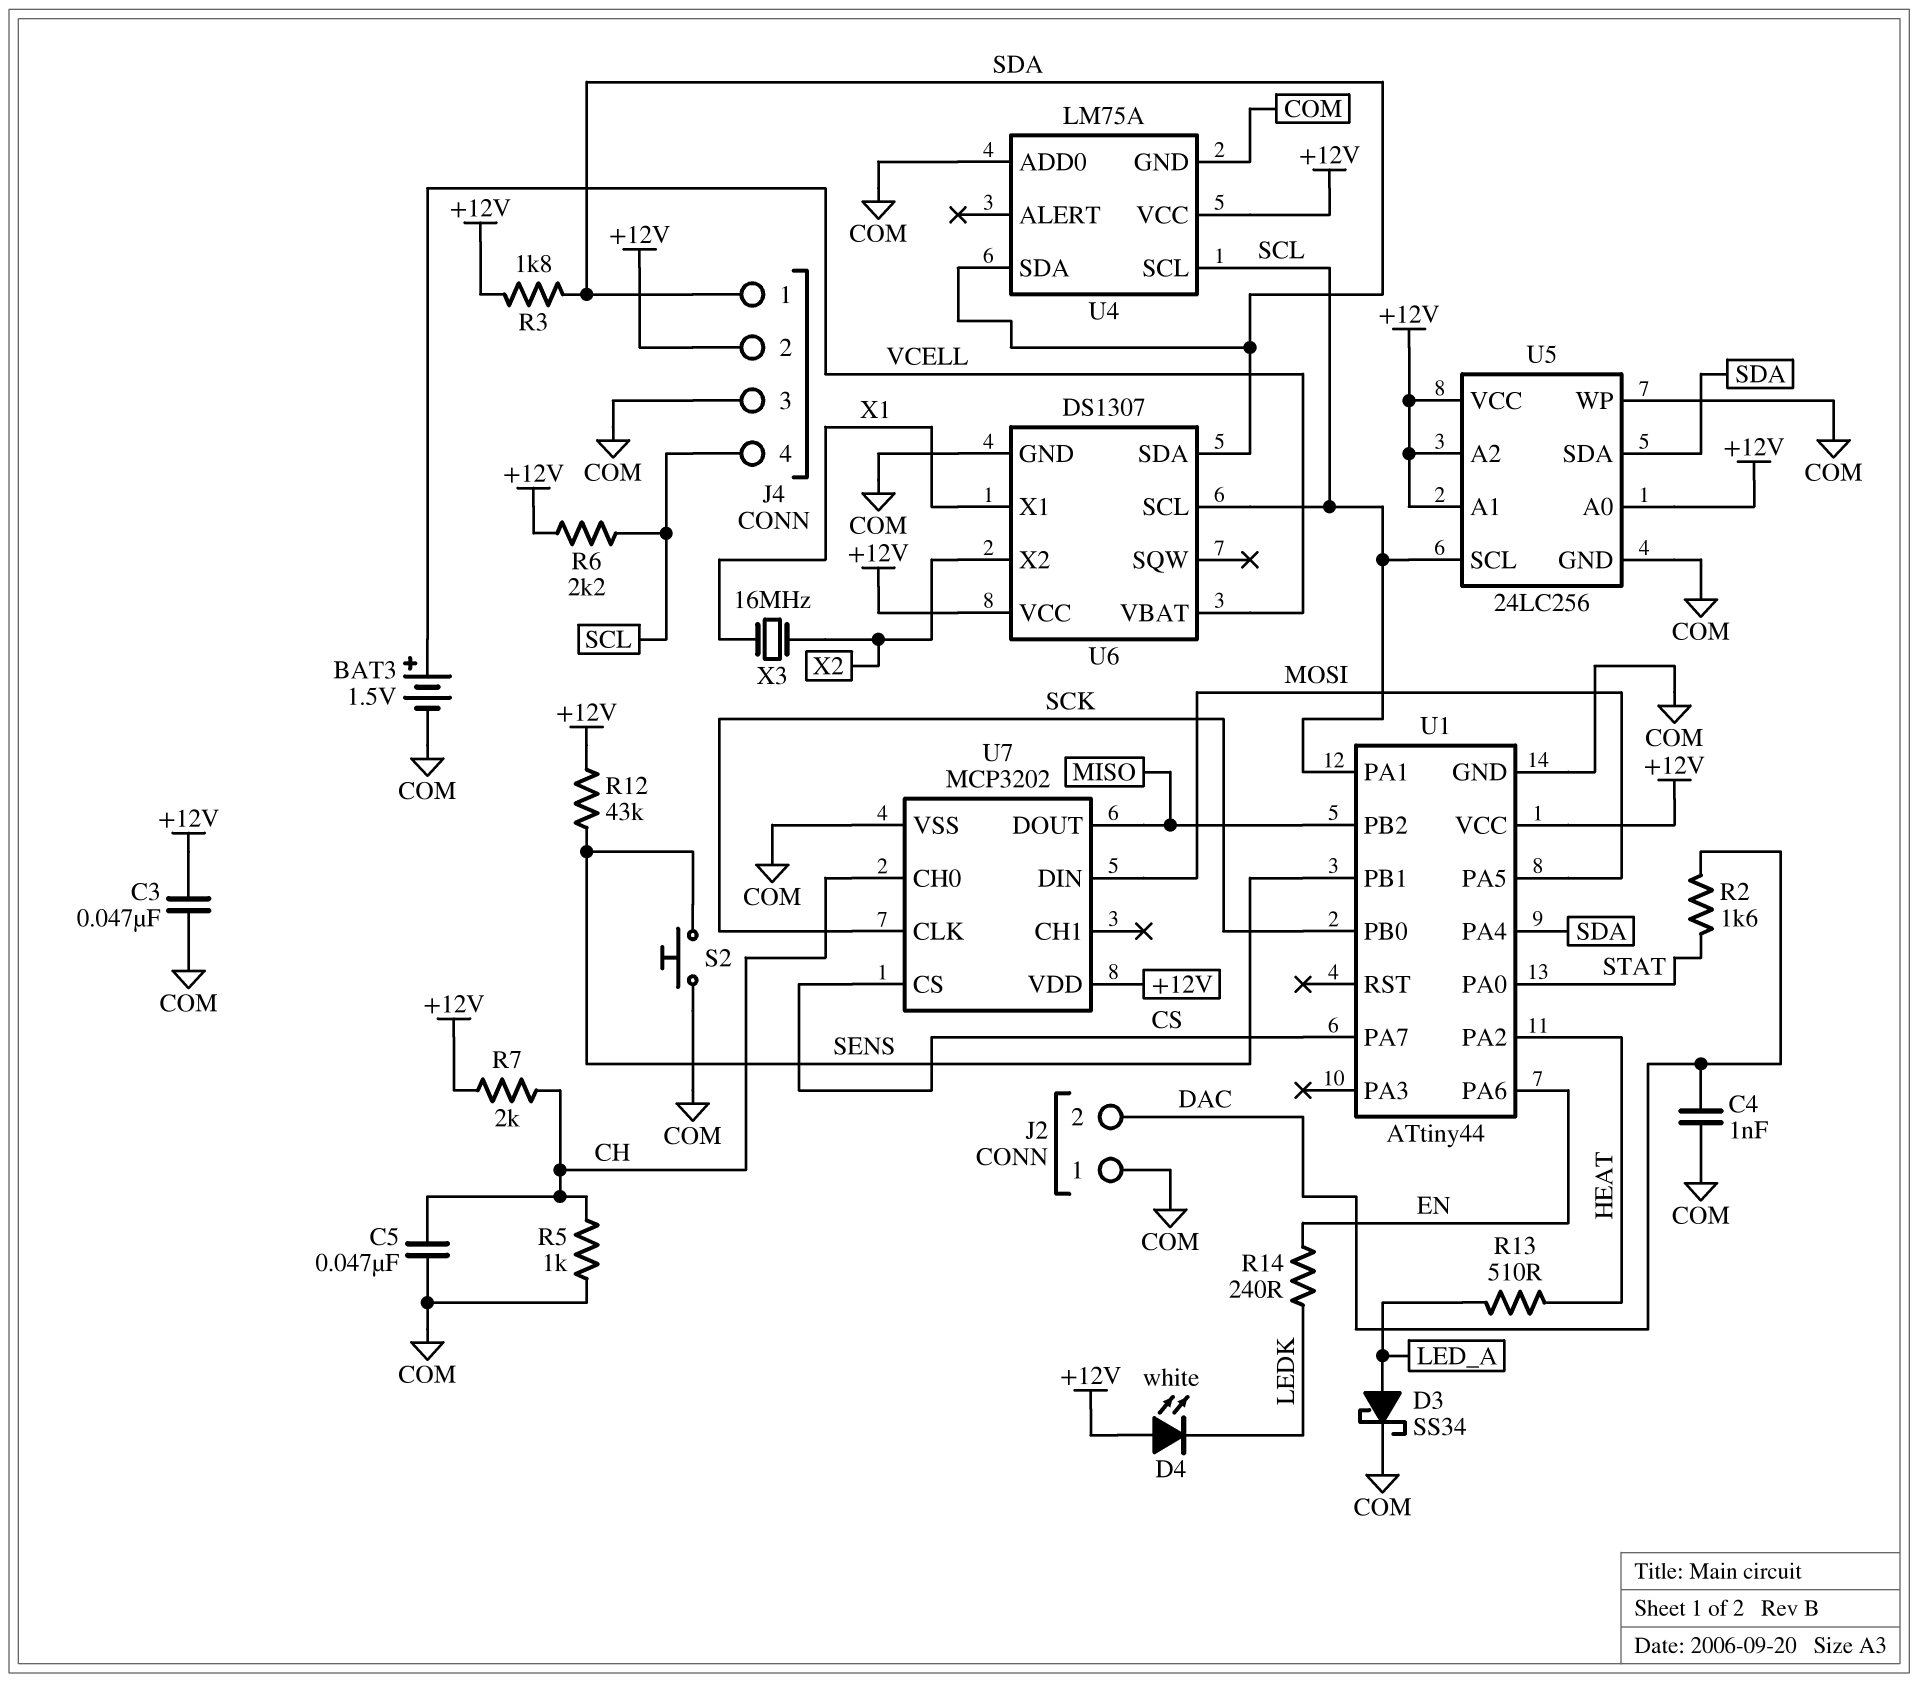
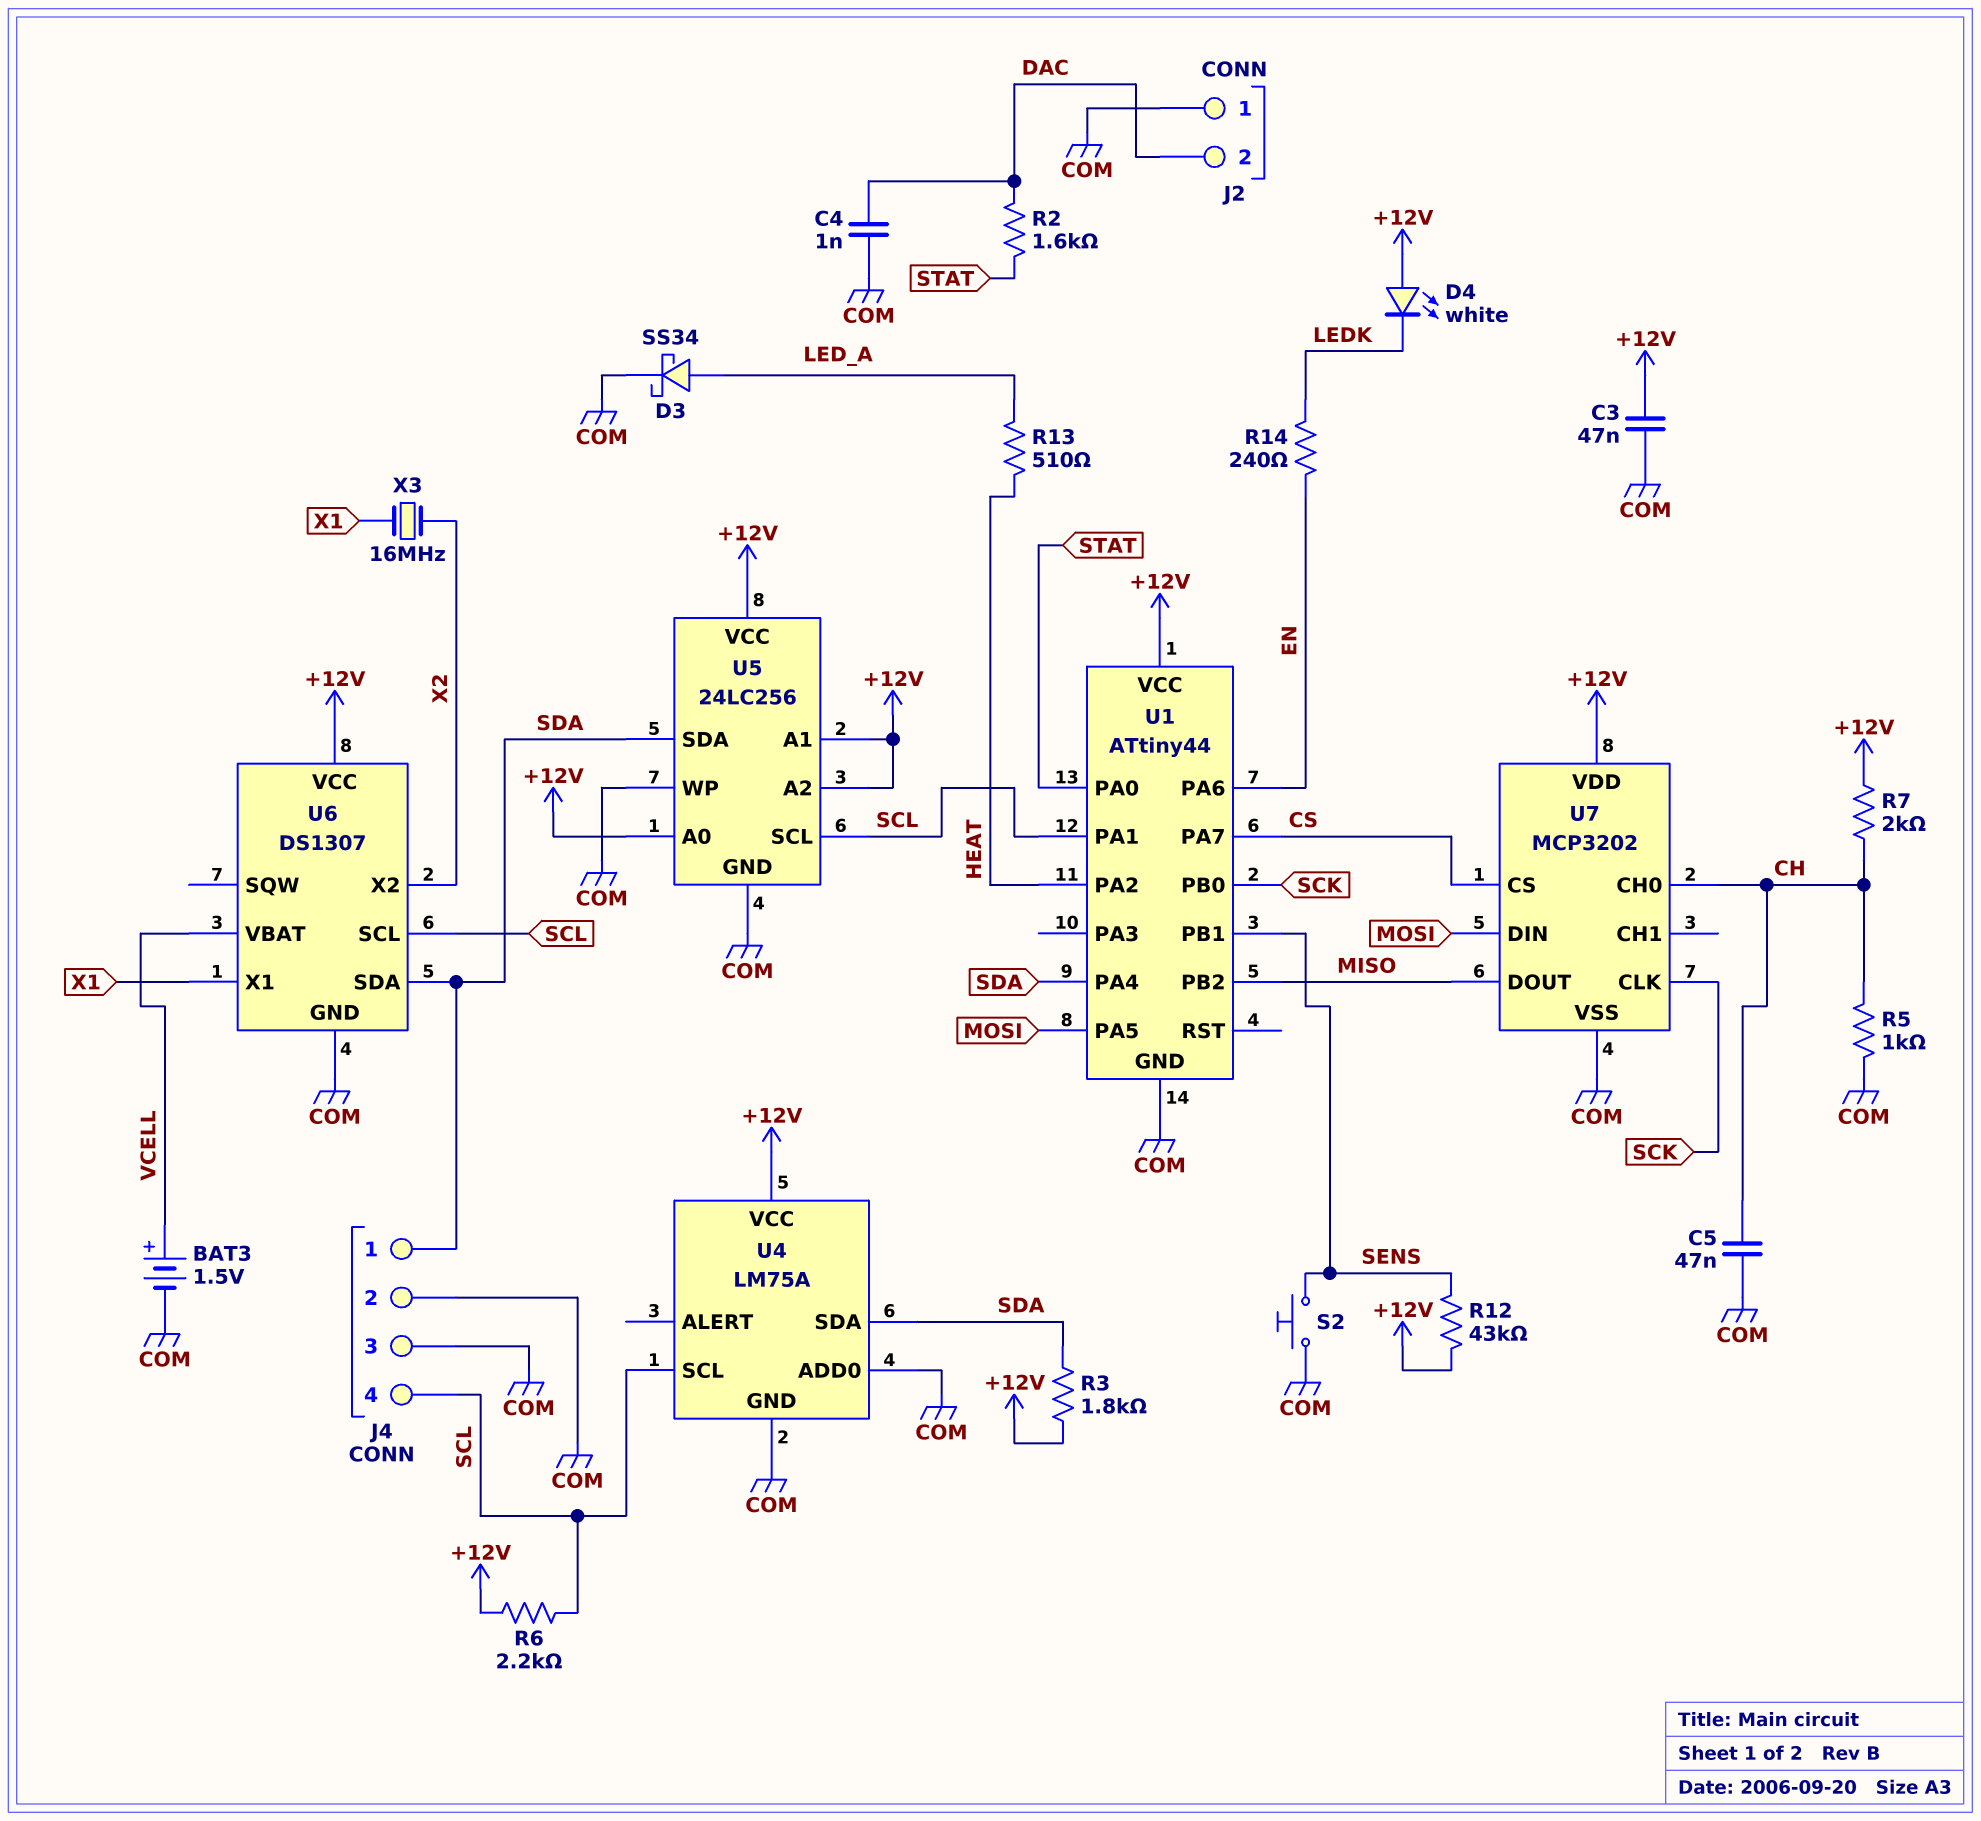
J4 pin 2: +12V -> COM

